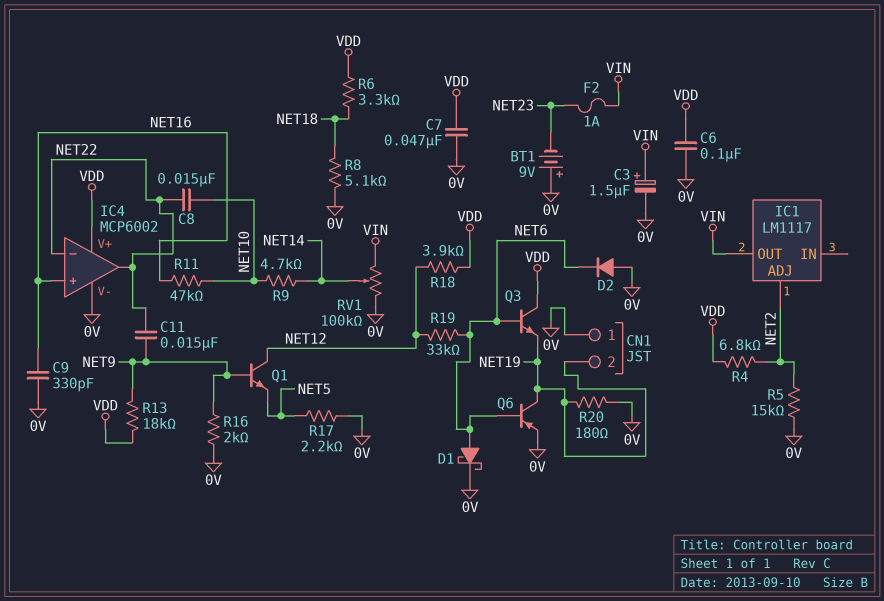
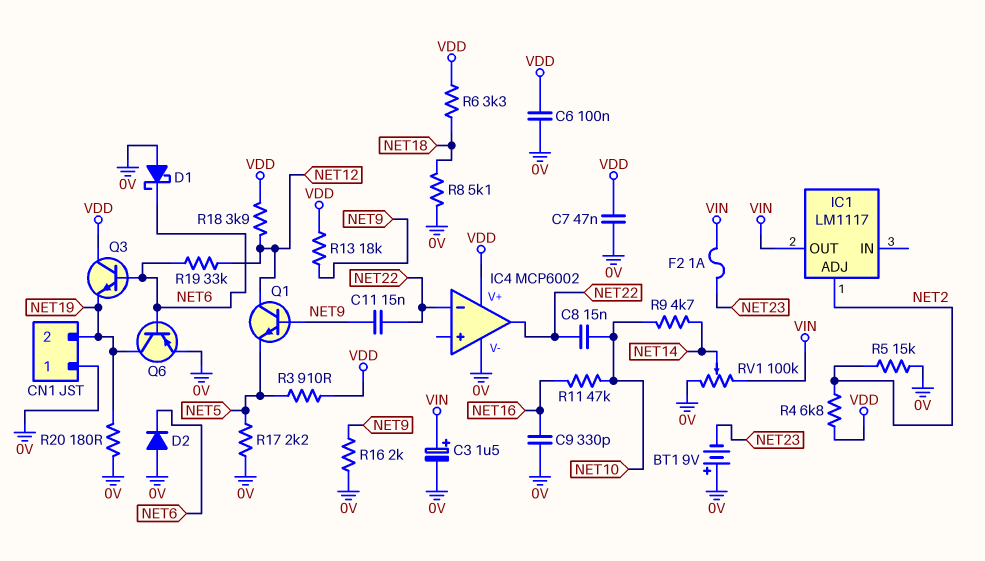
D1: schottky (A NET6, K 0V) -> schottky (A 0V, K NET6)
IC4 pin in+: NET16 -> none
R3: none -> 910 (NET5, VDD)

